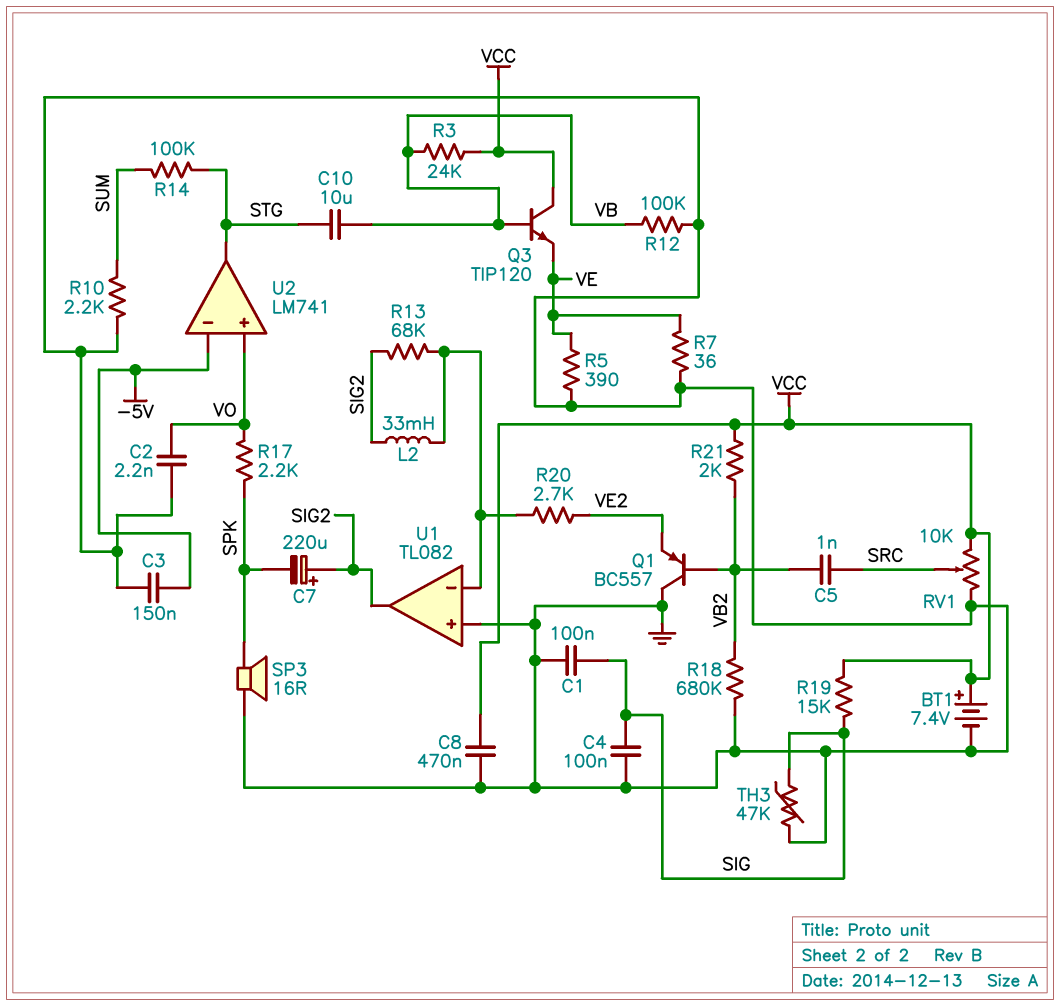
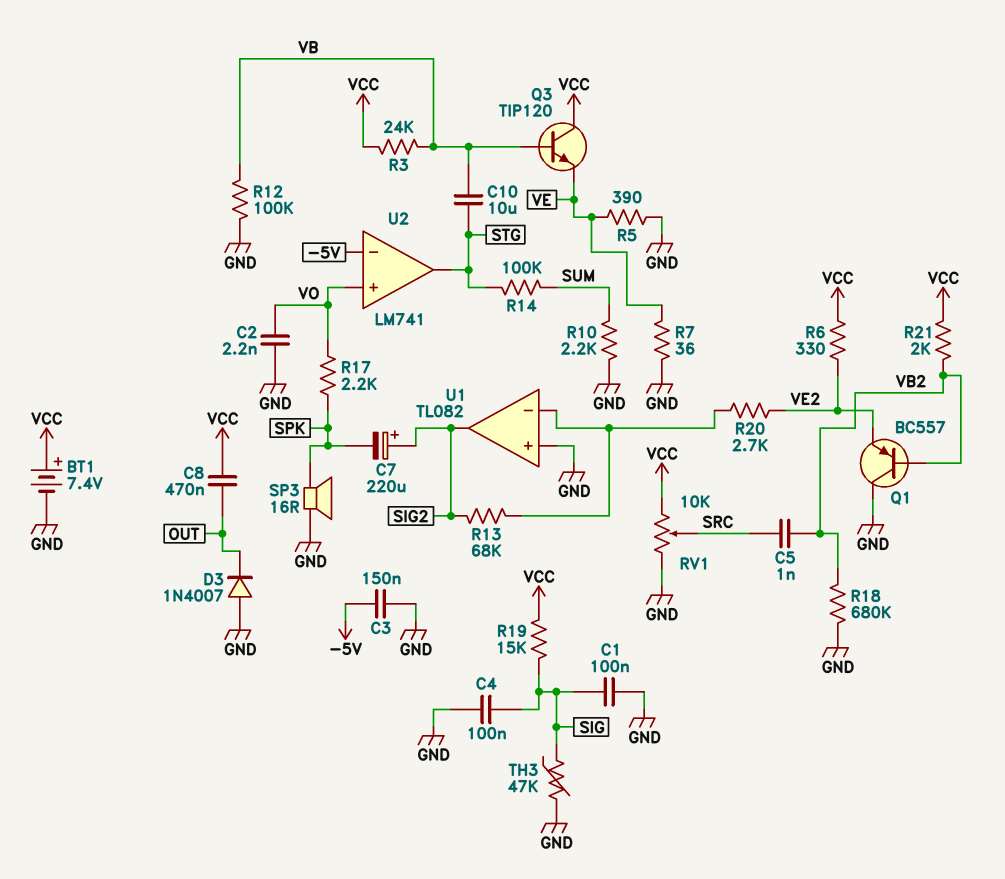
C8: 470nF (GND, VCC) -> 470nF (OUT, VCC)
D3: none -> diode 1N4007 (A GND, K OUT)
L2: 33mH (SIG2, U1/in-) -> none
R6: none -> 330 (VCC, VE2)

